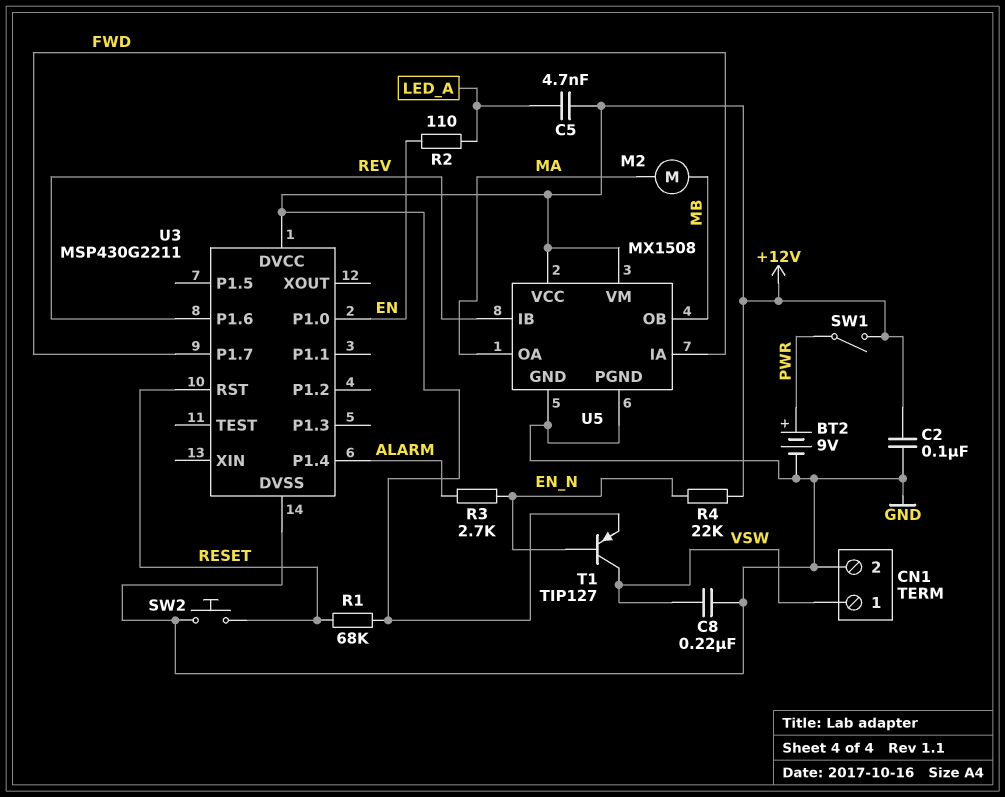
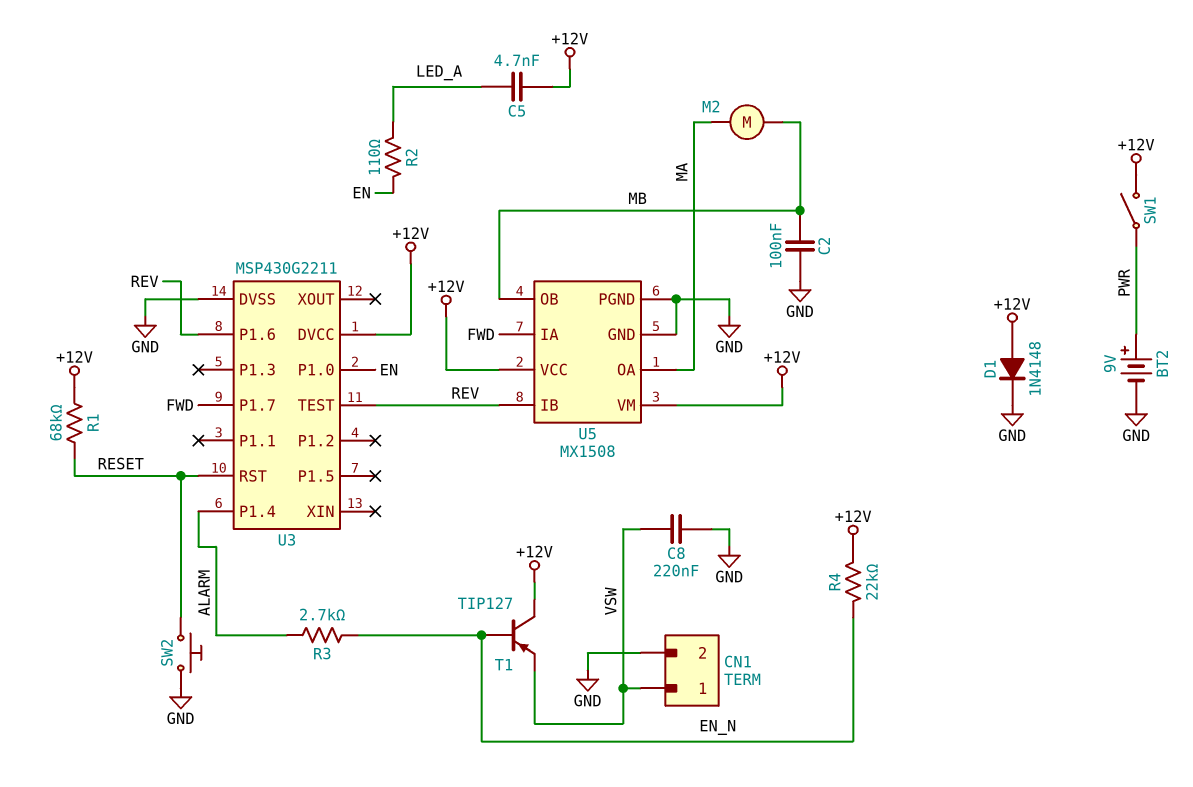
C2: 100nF (+12V, GND) -> 100nF (GND, MB)
D1: none -> diode 1N4148 (A +12V, K GND)
T1: PNP TIP127 (B EN_N, C VSW, E +12V) -> PNP TIP127 (B EN_N, C +12V, E VSW)
U3 pin TEST: none -> REV

